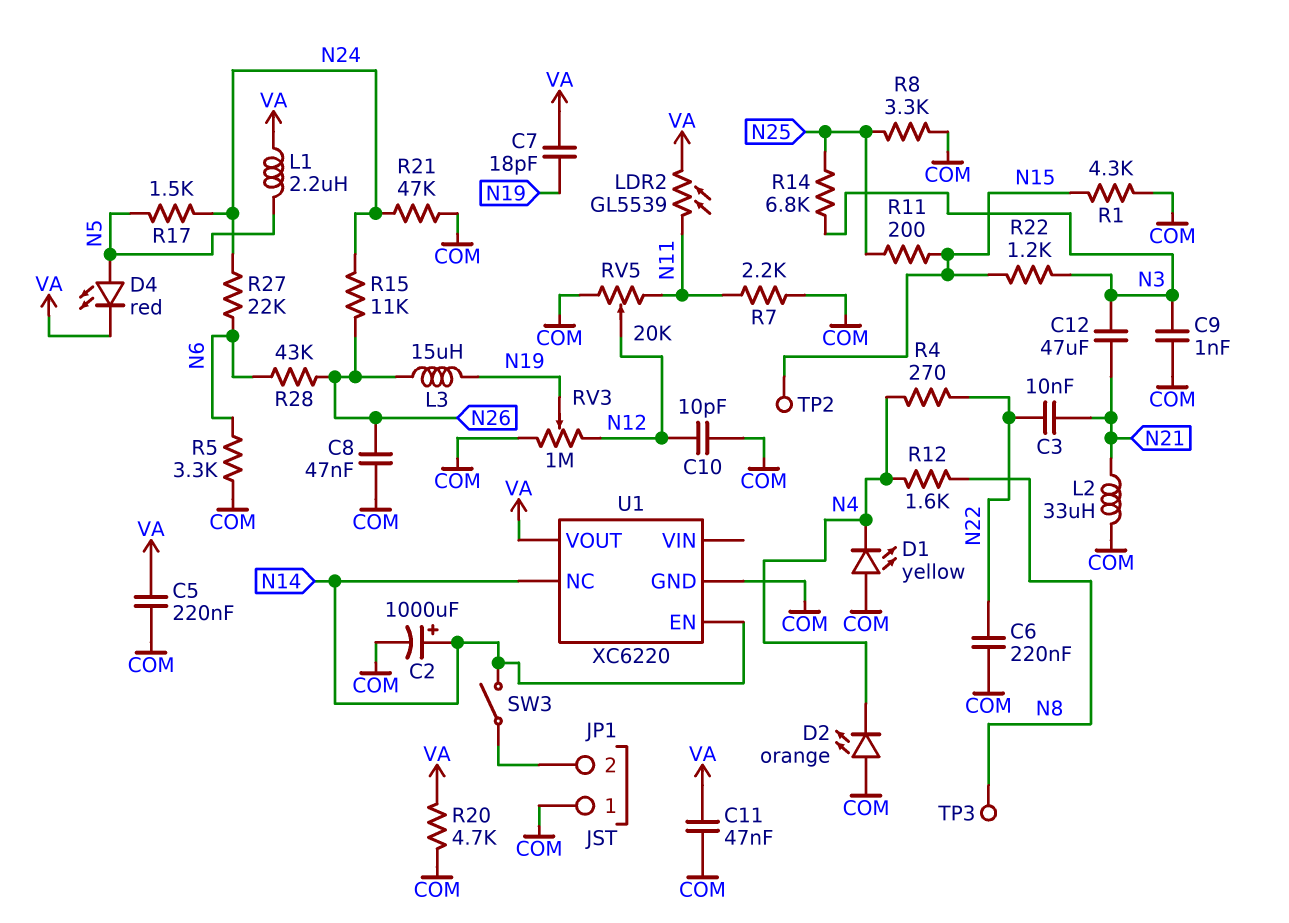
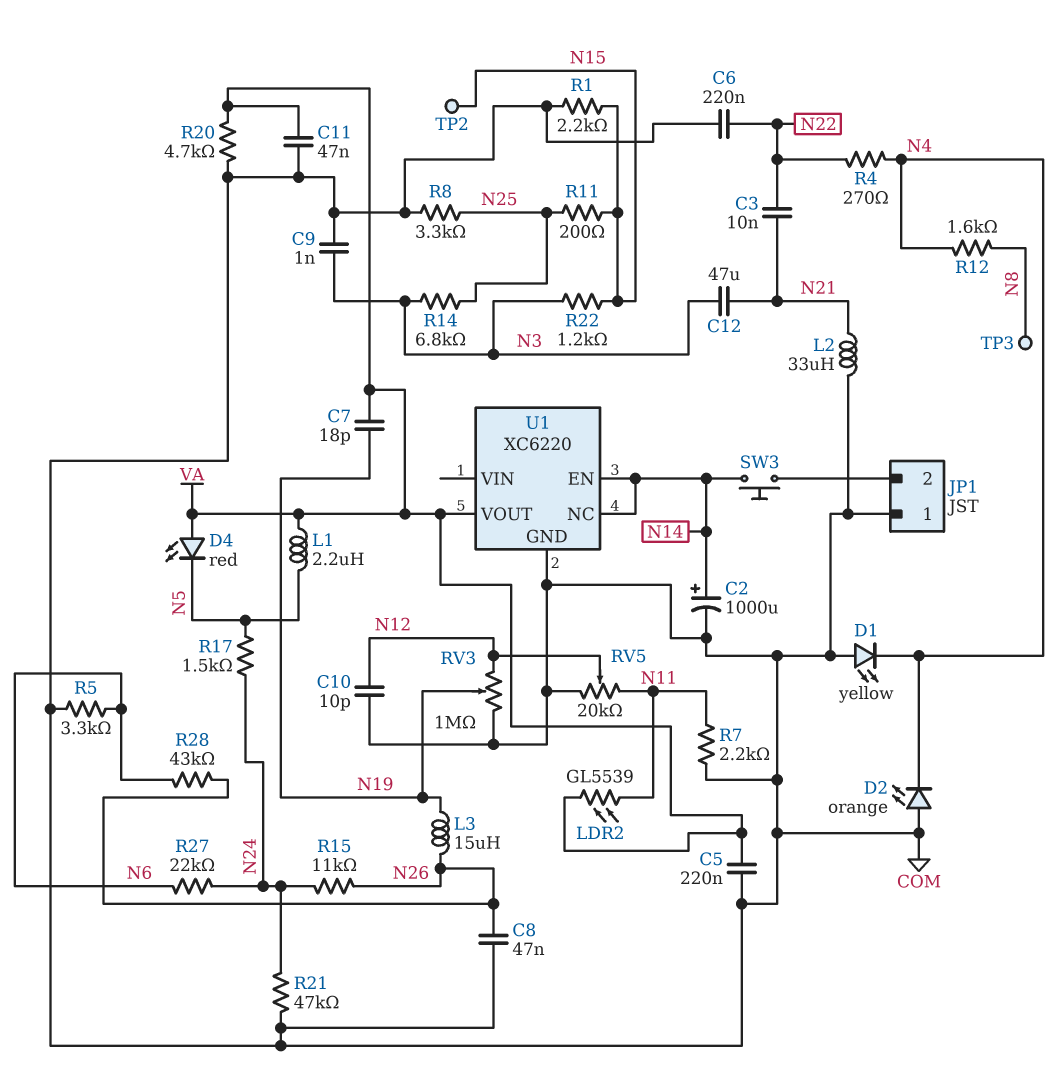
D4: LED red (A N5, K VA) -> LED red (A VA, K N5)
R1: 4.3k (COM, N15) -> 2.2k (COM, N15)
SW3: switch (JP1/2, N14) -> button (JP1/2, N14)

